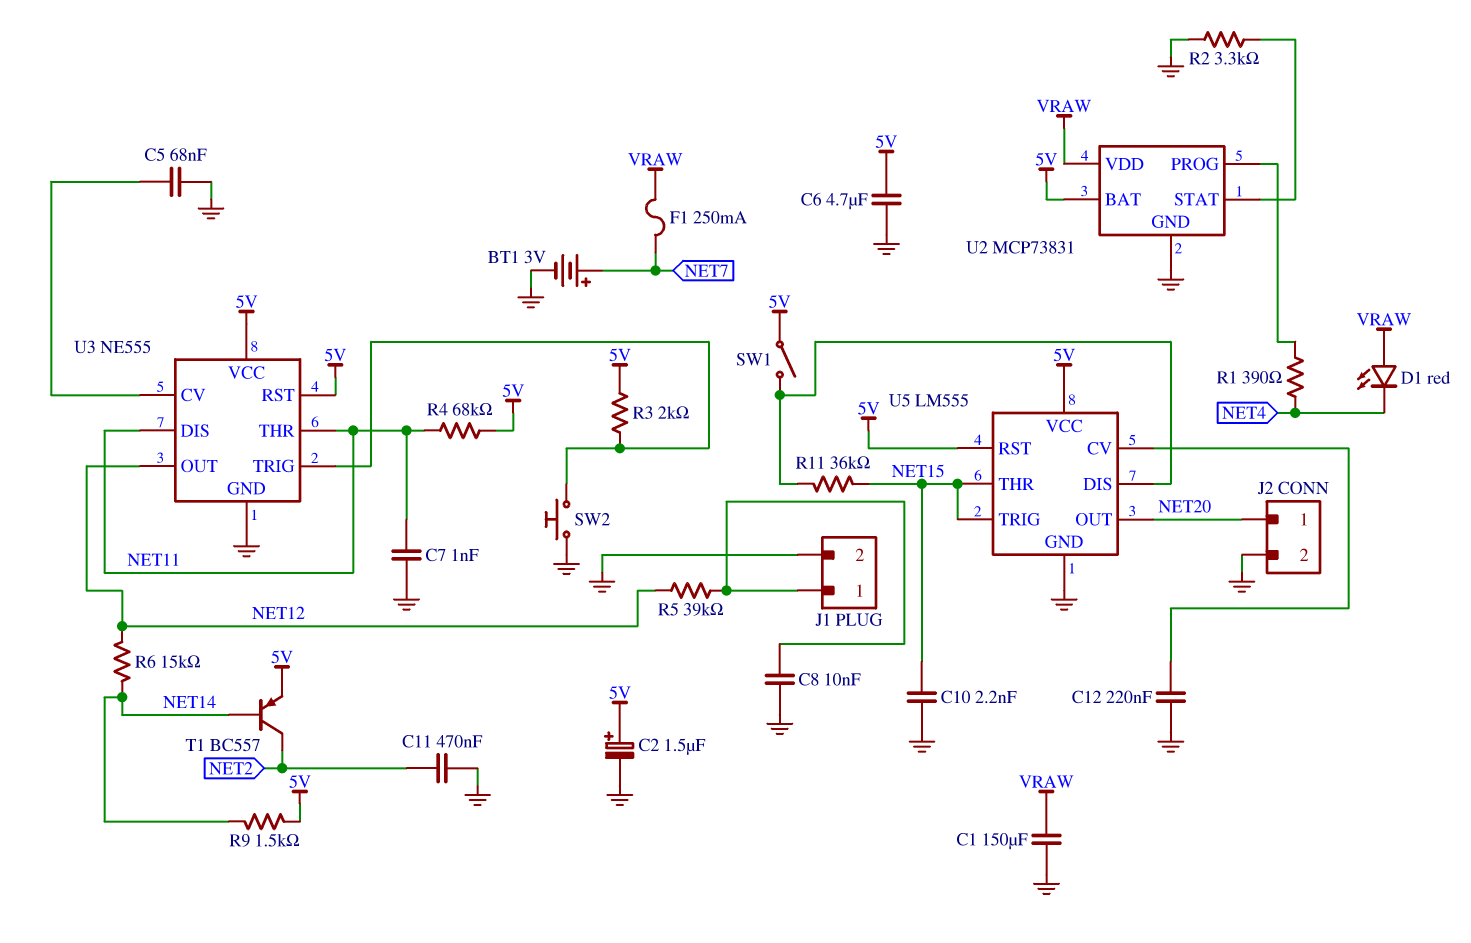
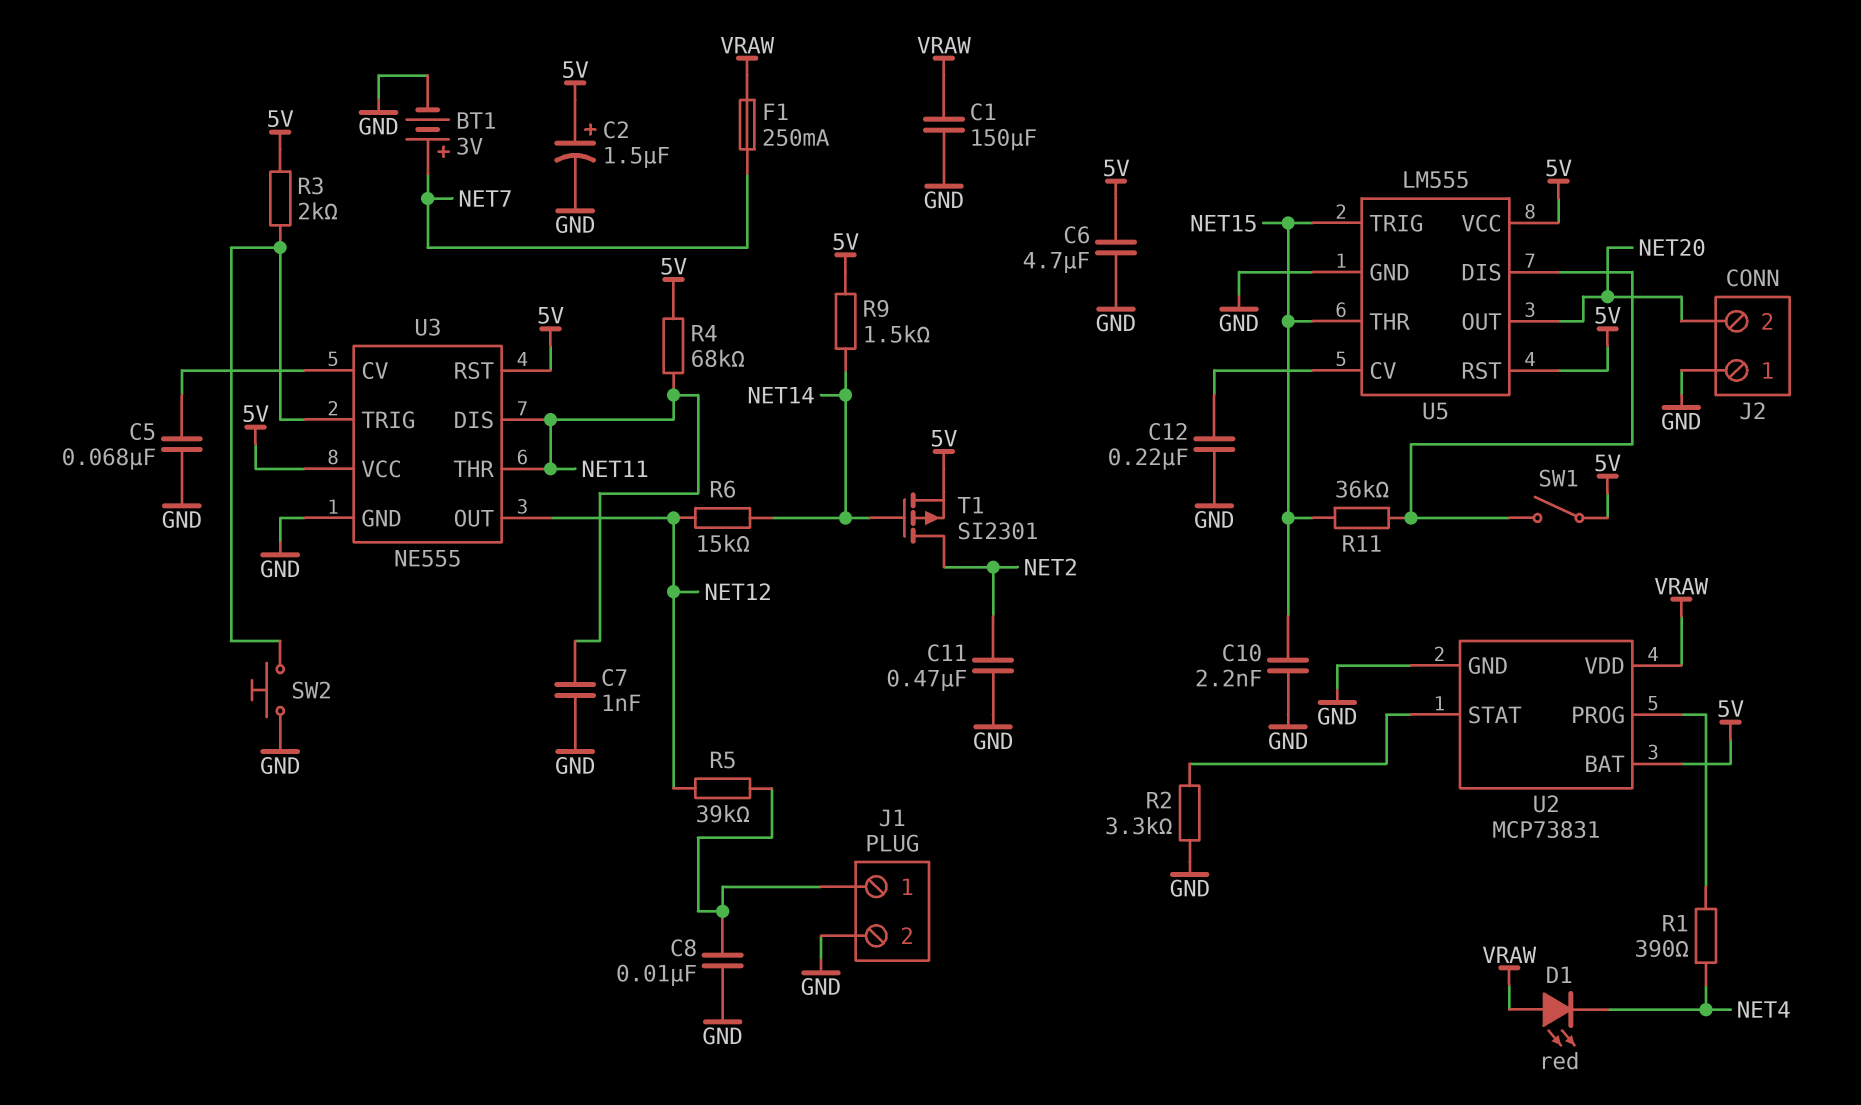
J2 pin 1: NET20 -> GND
J2 pin 2: GND -> NET20
T1: PNP BC557 (B NET14, C NET2, E 5V) -> PMOS SI2301 (G NET14, D NET2, S 5V)

